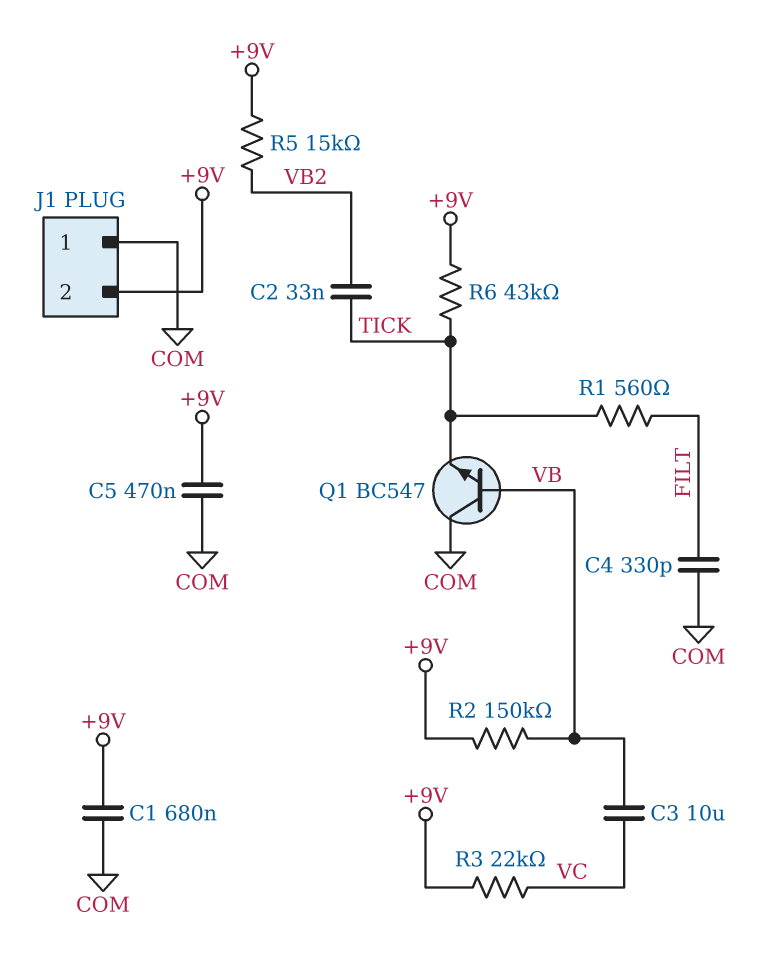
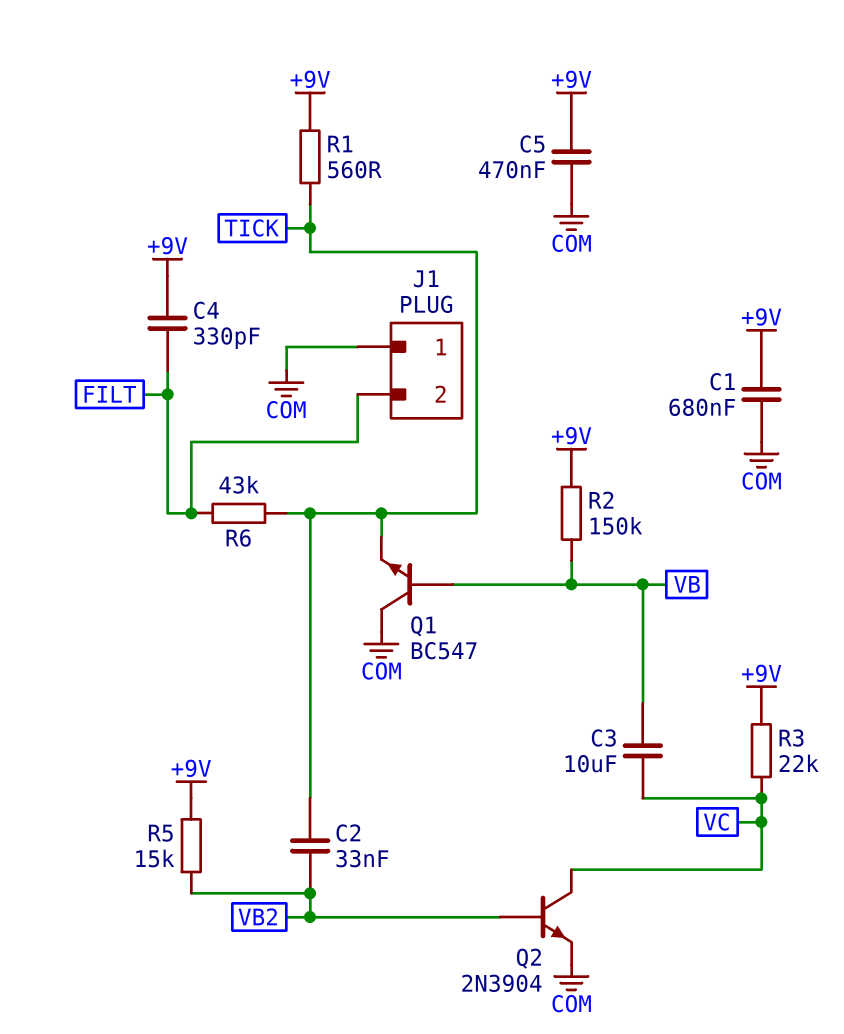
C4: 330pF (COM, FILT) -> 330pF (+9V, FILT)
J1 pin 2: +9V -> FILT
Q2: none -> NPN 2N3904 (B VB2, C VC, E COM)
R1: 560 (FILT, TICK) -> 560 (+9V, TICK)
R6: 43k (+9V, TICK) -> 43k (FILT, TICK)

